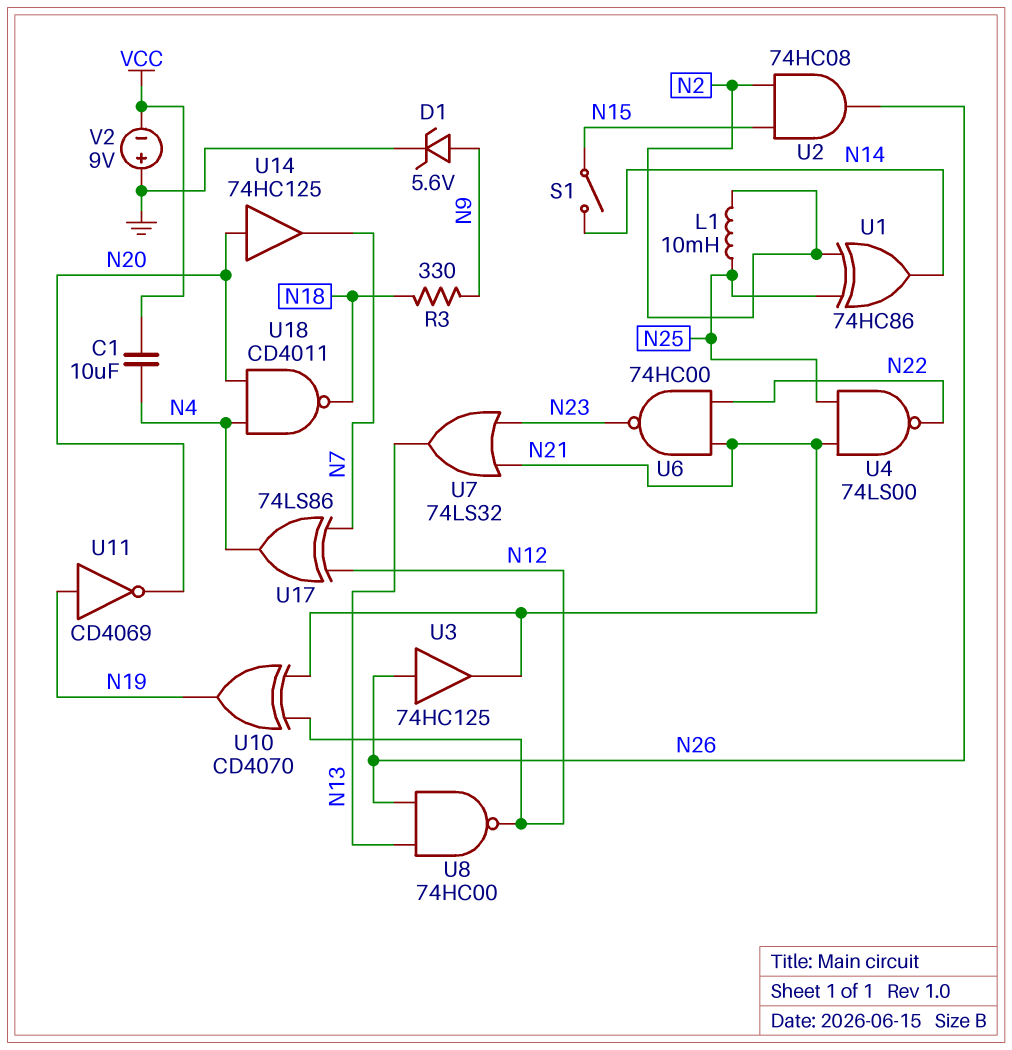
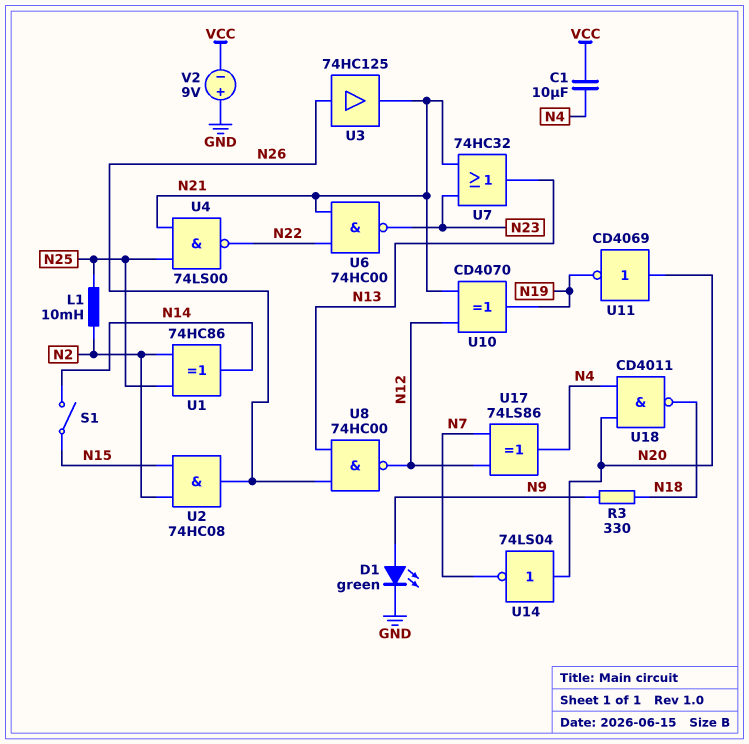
D1: zener 5.6V (A N9, K GND) -> LED green (A N9, K GND)
U7: OR 74LS32 (in N21, in N23, out N13) -> OR 74HC32 (in N21, in N23, out N13)
U11: NOT CD4069 (in N19, out N20) -> NOT CD4069 (in N20, out N19)
U14: buffer 74HC125 (in N20, out N7) -> NOT 74LS04 (in N20, out N7)

